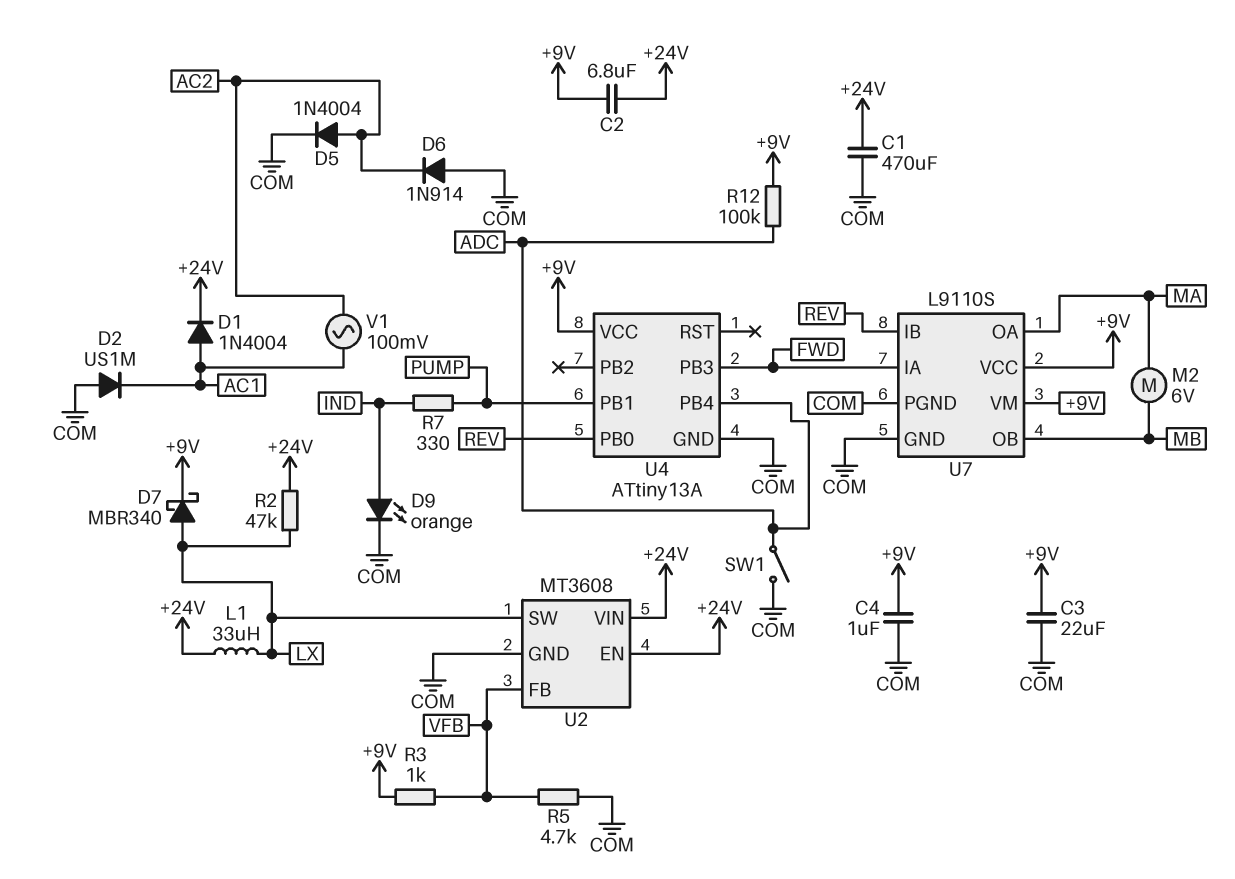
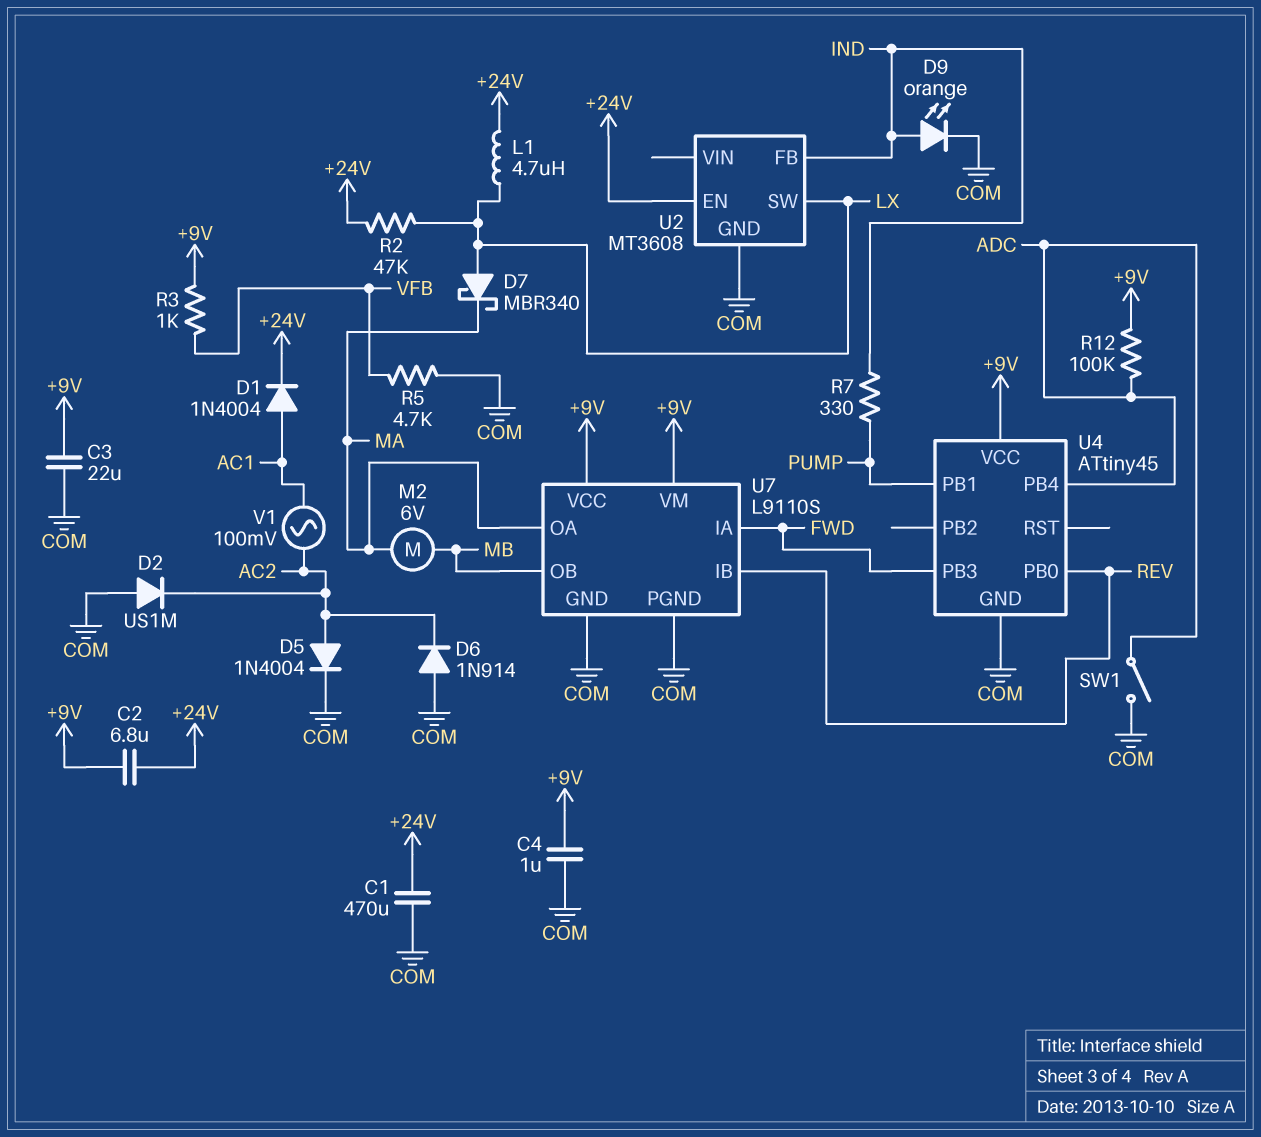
D2: diode US1M (A COM, K AC1) -> diode US1M (A COM, K AC2)
D7: schottky MBR340 (A LX, K +9V) -> schottky MBR340 (A LX, K MA)
L1: 33uH (+24V, LX) -> 4.7uH (+24V, LX)
U2 pin FB: VFB -> IND
U2 pin VIN: +24V -> none
U4: ATtiny13A -> ATtiny45

